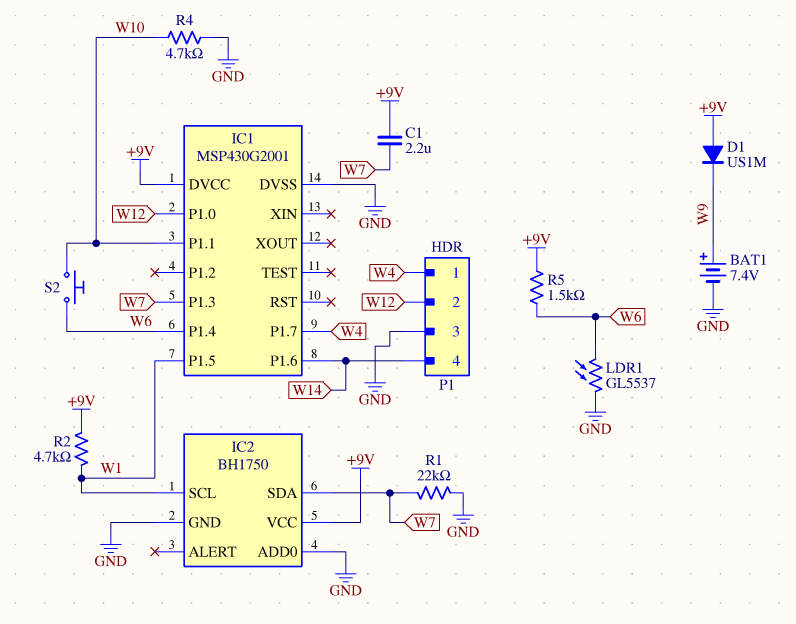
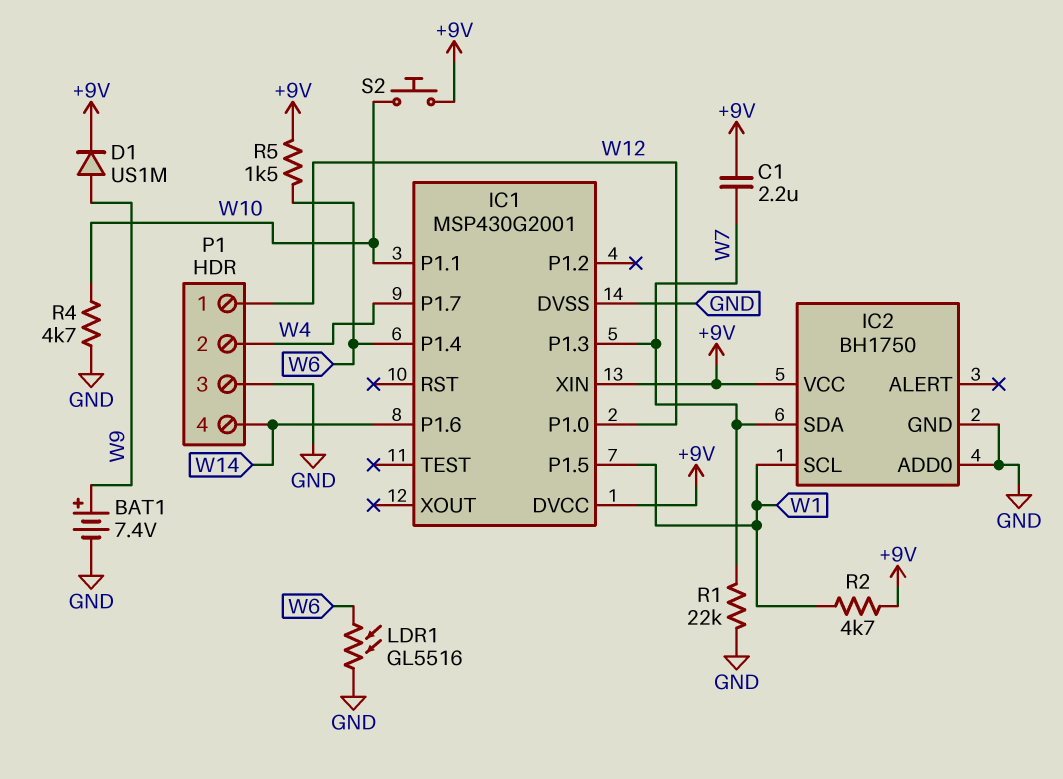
D1: diode US1M (A +9V, K W9) -> diode US1M (A W9, K +9V)
IC1 pin XIN: none -> +9V
LDR1: GL5537 (GND, W6) -> GL5516 (GND, W6)
P1 pin 1: W4 -> W12
P1 pin 2: W12 -> W4
S2: button (W6, W10) -> button (+9V, W10)

